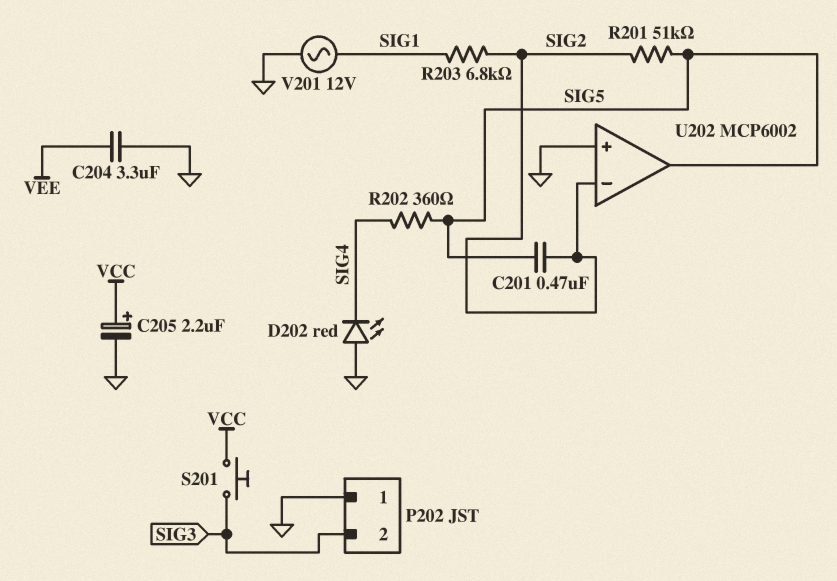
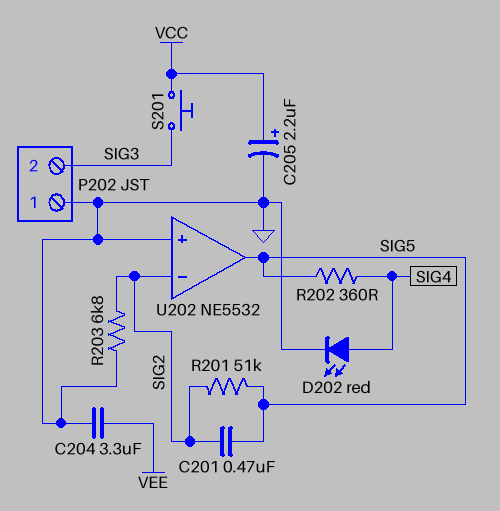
D202: LED red (A GND, K SIG4) -> LED red (A SIG4, K GND)
R203: 6.8k (SIG1, SIG2) -> 6.8k (GND, SIG2)
U202: MCP6002 -> NE5532
V201: AC 12V (GND, SIG1) -> none

